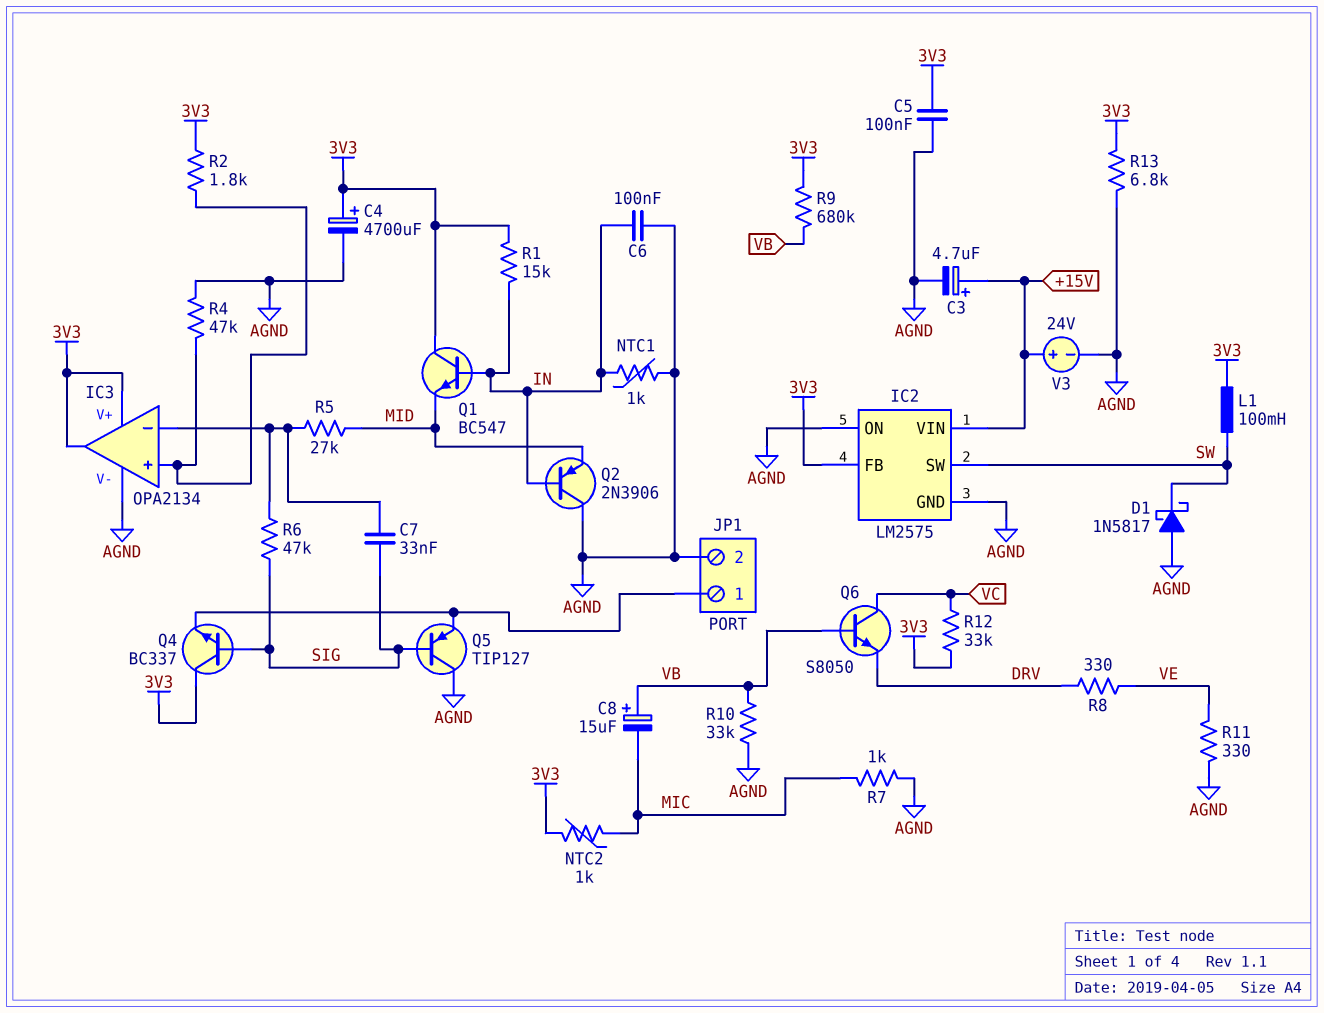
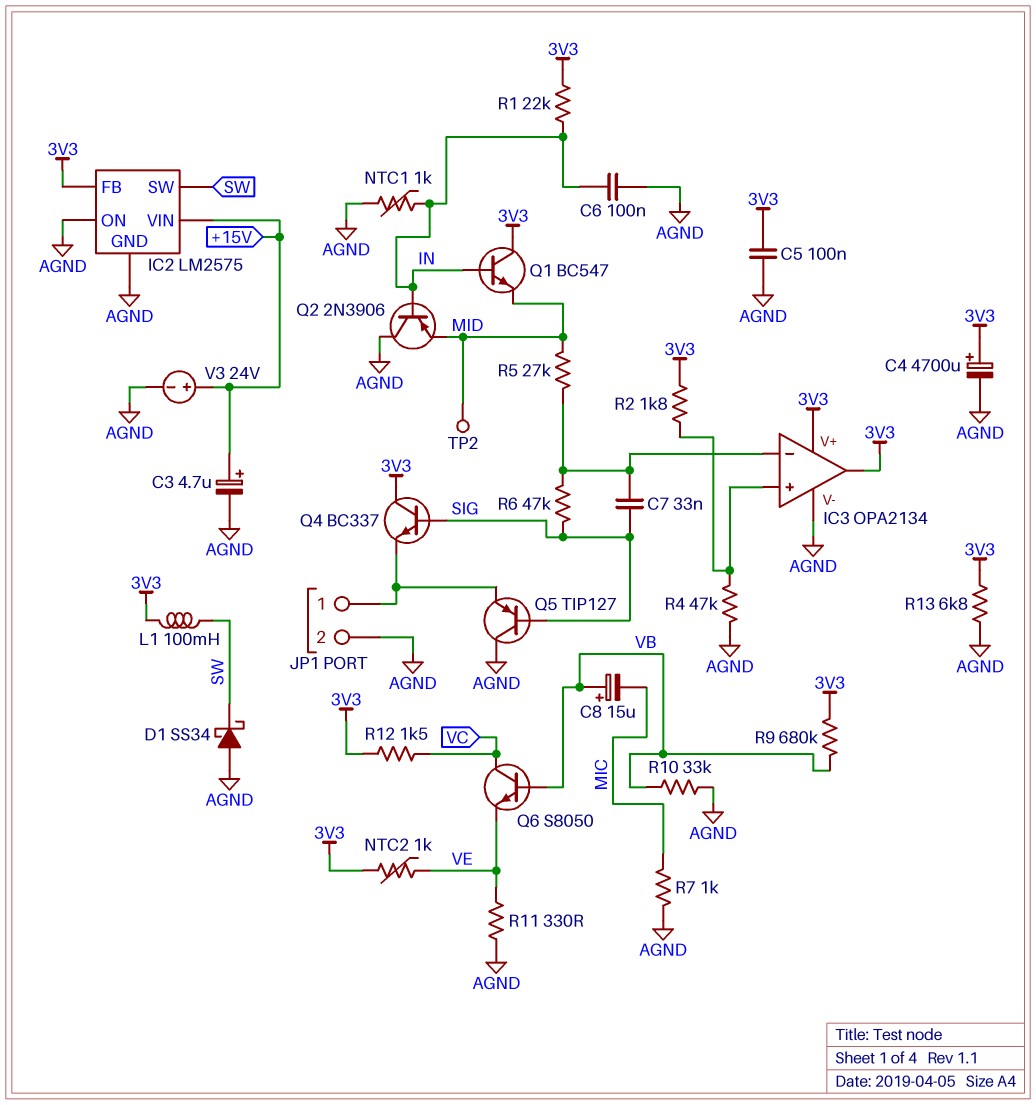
D1: schottky 1N5817 (A AGND, K SW) -> schottky SS34 (A AGND, K SW)
NTC2: 1k (3V3, MIC) -> 1k (3V3, VE)
Q6: NPN S8050 (B VB, C VC, E DRV) -> NPN S8050 (B VB, C VC, E VE)
R1: 15k (3V3, IN) -> 22k (3V3, IN)
R8: 330 (DRV, VE) -> none
R12: 33k (3V3, VC) -> 1.5k (3V3, VC)
TP2: none -> test point (MID)

